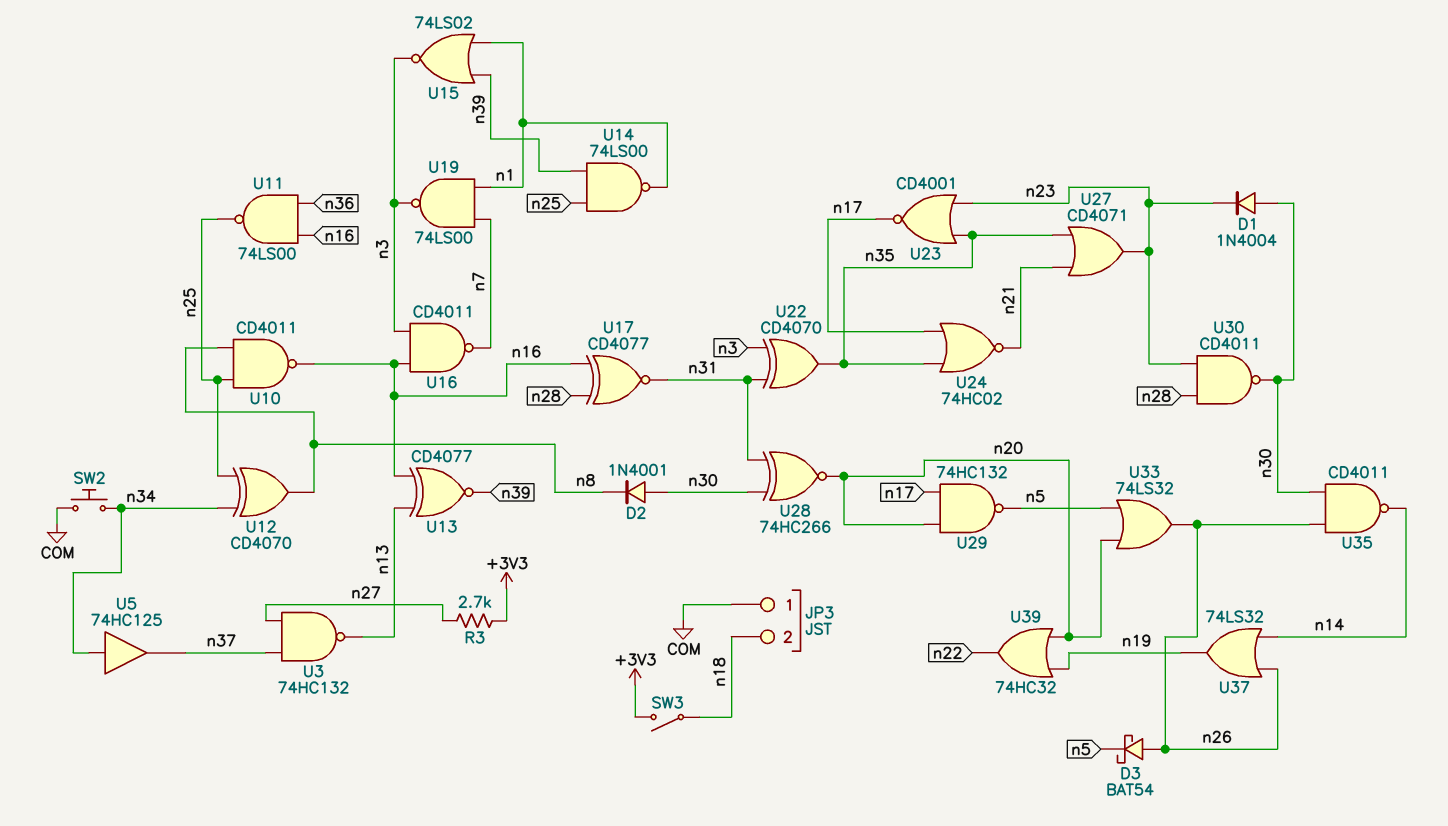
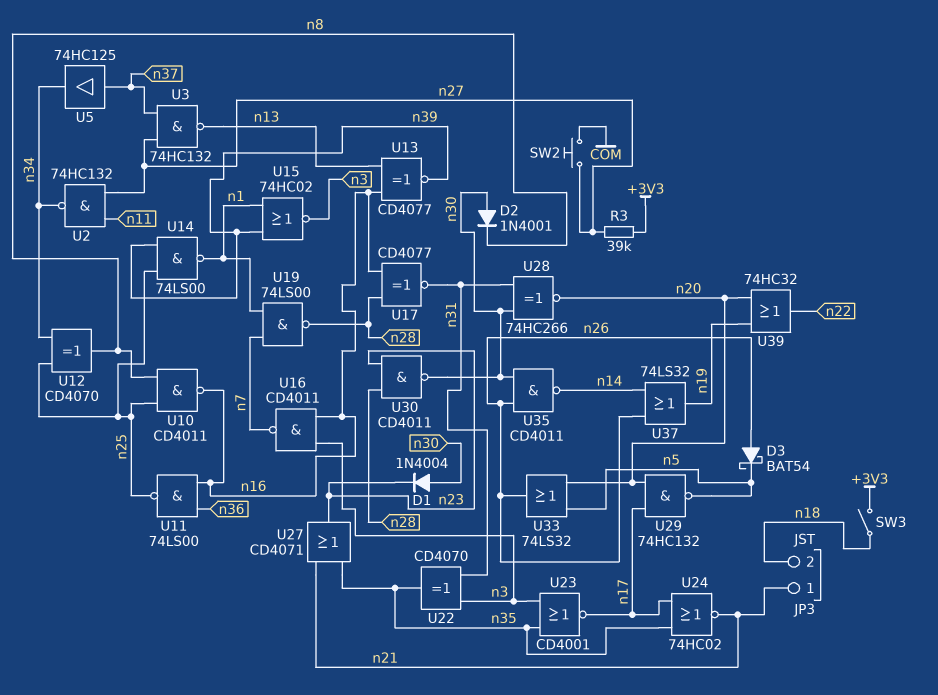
JP3 pin 1: COM -> n21
R3: 2.7k (+3V3, n27) -> 39k (+3V3, n27)
SW2: button (COM, n34) -> button (COM, n27)
U2: none -> NAND 74HC132 (in n11, in n27, out n34)
U5: buffer 74HC125 (in n34, out n37) -> buffer 74HC125 (in n37, out n34)
U15: NOR 74LS02 (in n1, in n39, out n3) -> NOR 74HC02 (in n1, in n39, out n3)
U19: NAND 74LS00 (in n1, in n7, out n3) -> NAND 74LS00 (in n1, in n7, out n28)
U23: NOR CD4001 (in n23, in n35, out n17) -> NOR CD4001 (in n3, in n35, out n17)

